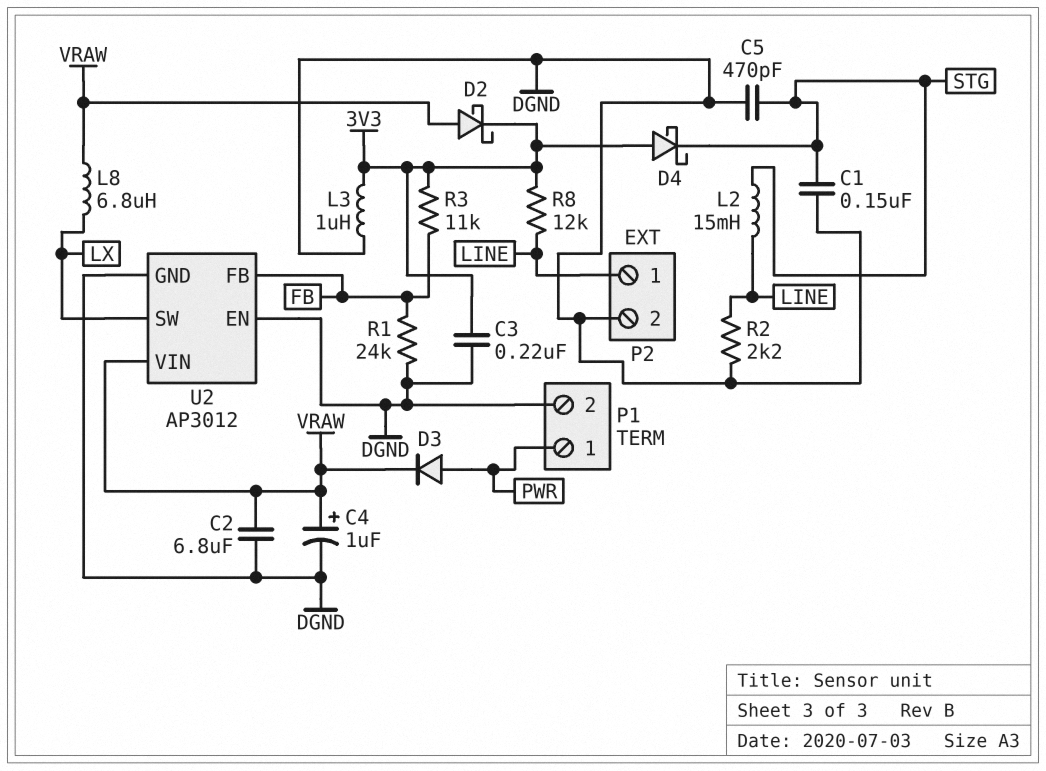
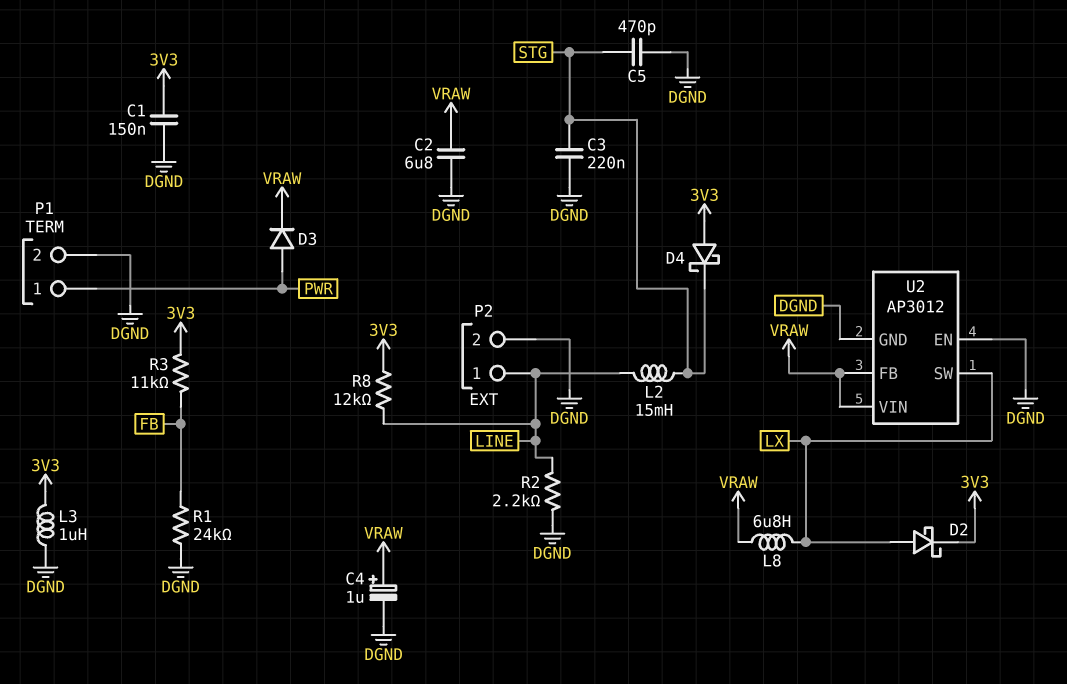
C1: 150nF (DGND, STG) -> 150nF (3V3, DGND)
C3: 220nF (3V3, DGND) -> 220nF (DGND, STG)
D2: schottky (A VRAW, K 3V3) -> schottky (A LX, K 3V3)
U2 pin FB: FB -> VRAW

